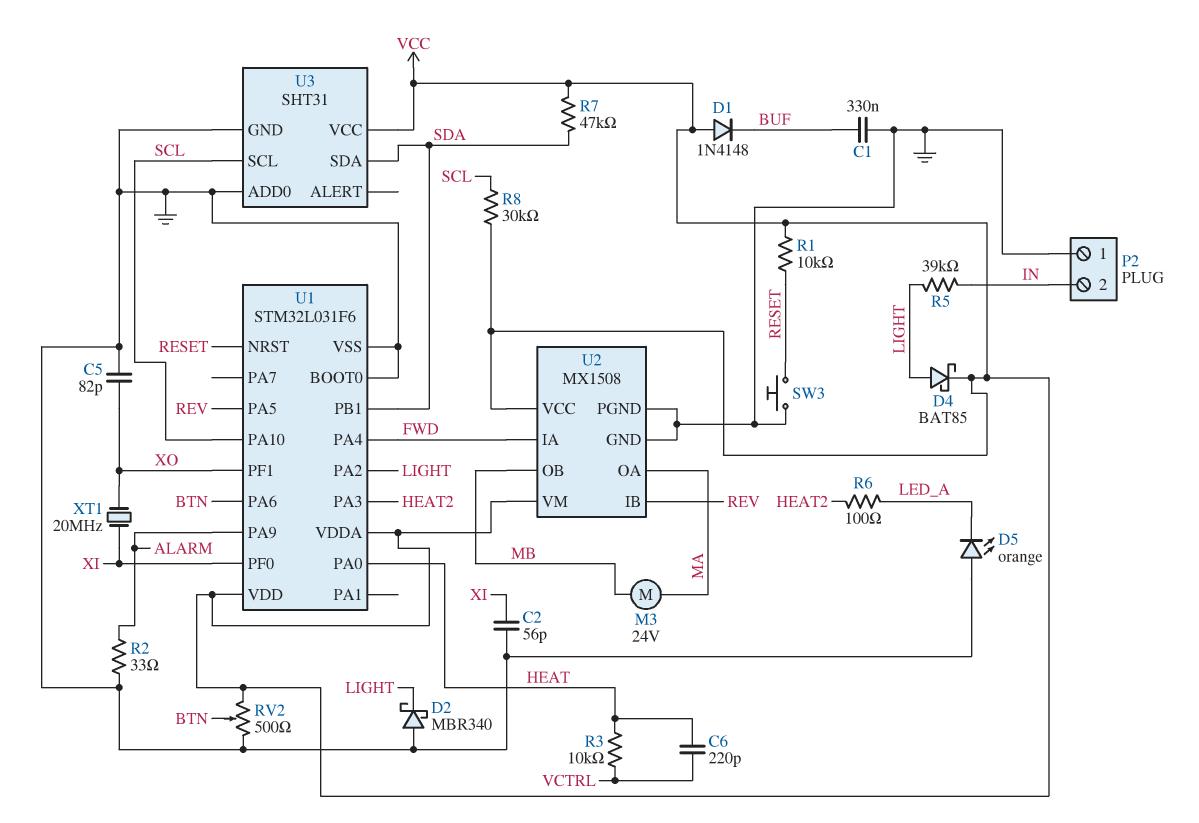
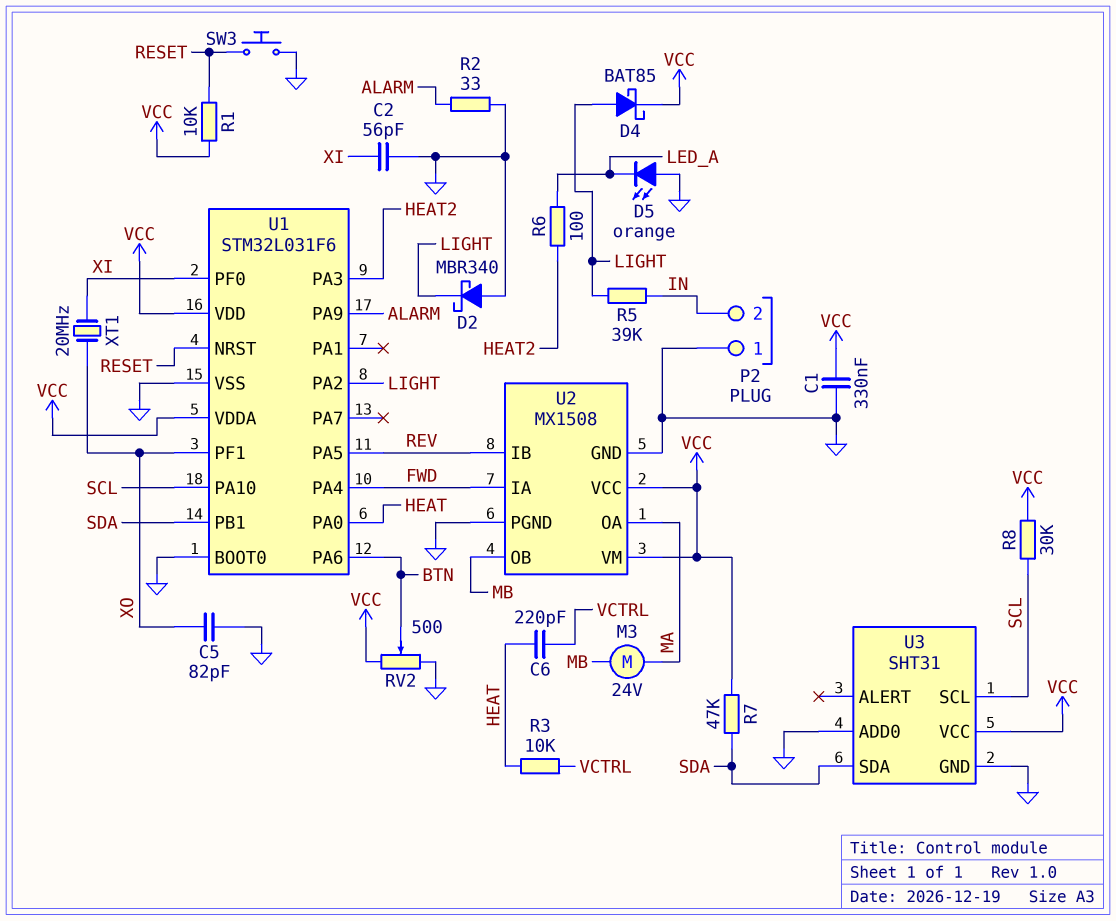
C1: 330nF (BUF, GND) -> 330nF (GND, VCC)
D1: diode 1N4148 (A VCC, K BUF) -> none

